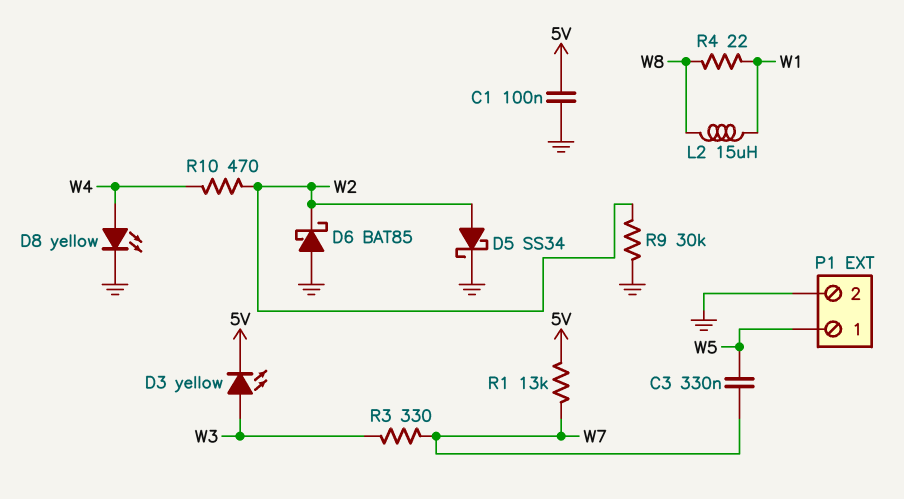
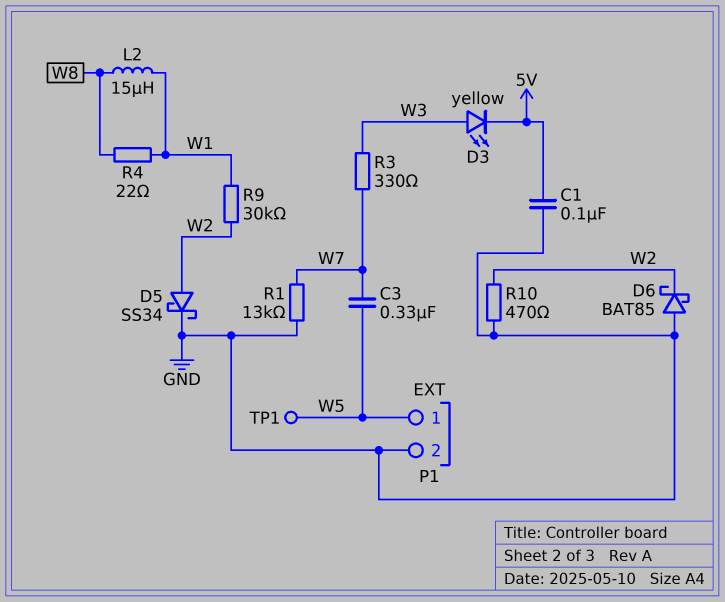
D8: LED yellow (A W4, K GND) -> none
R1: 13k (5V, W7) -> 13k (GND, W7)
R9: 30k (GND, W2) -> 30k (W1, W2)
R10: 470 (W2, W4) -> 470 (GND, W2)
TP1: none -> test point (W5)

